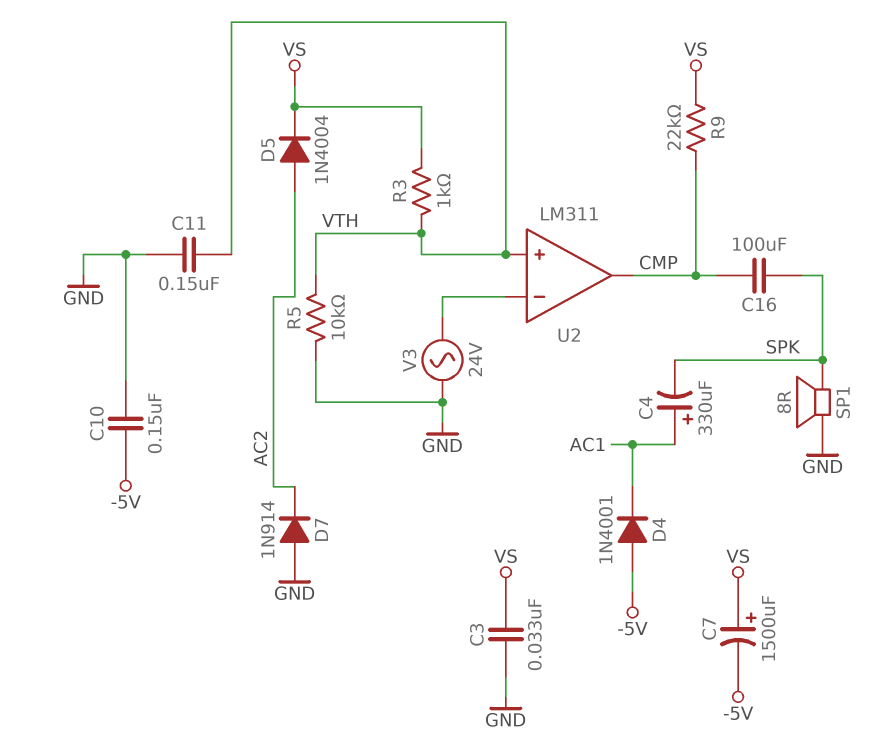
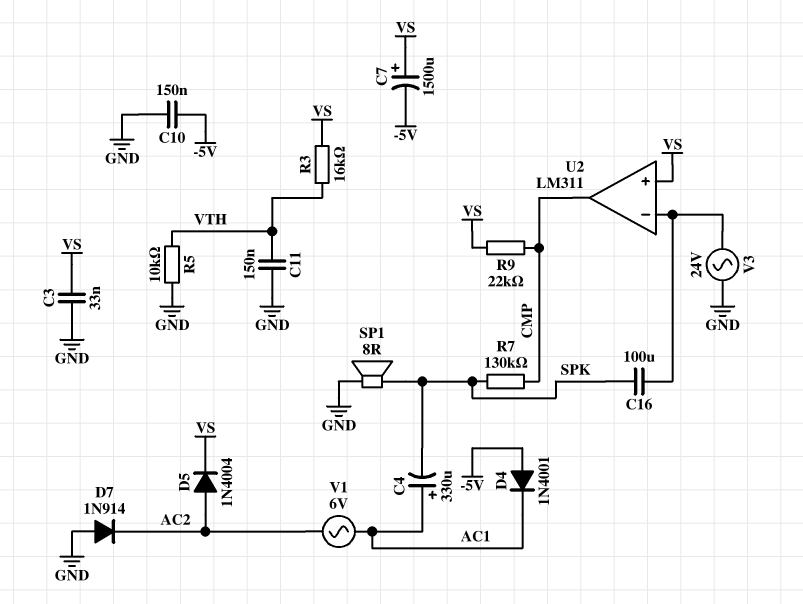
C16: 100uF (CMP, SPK) -> 100uF (SPK, U2/in-)
R3: 1k (VS, VTH) -> 16k (VS, VTH)
R7: none -> 130k (CMP, SPK)
U2 pin in+: VTH -> VS
V1: none -> AC 6V (AC1, AC2)

